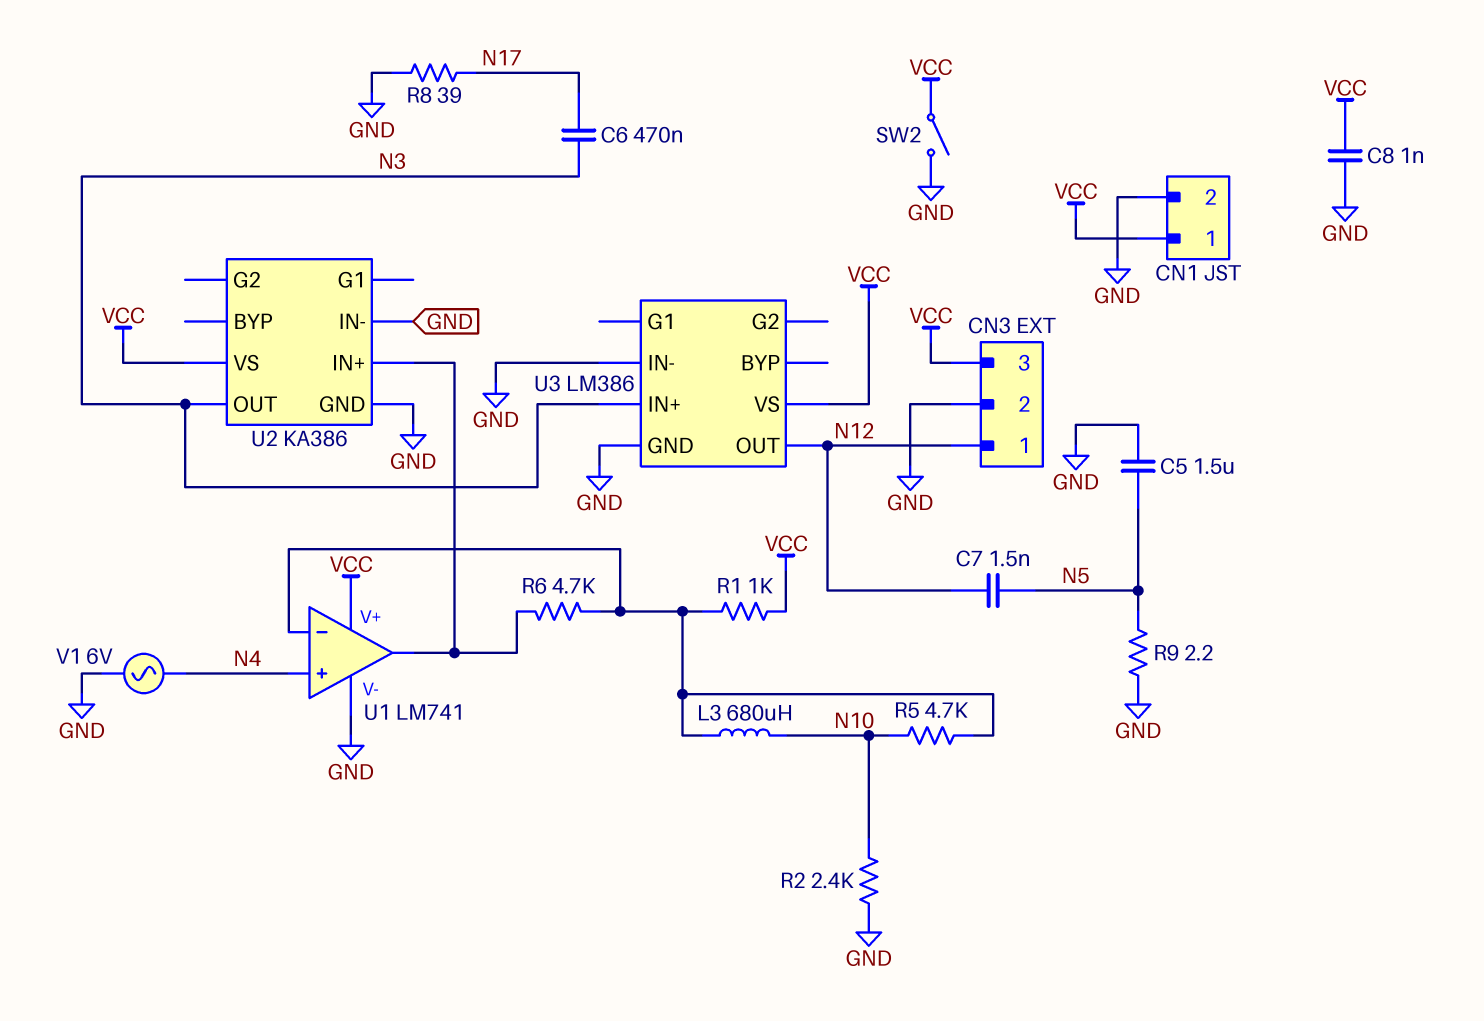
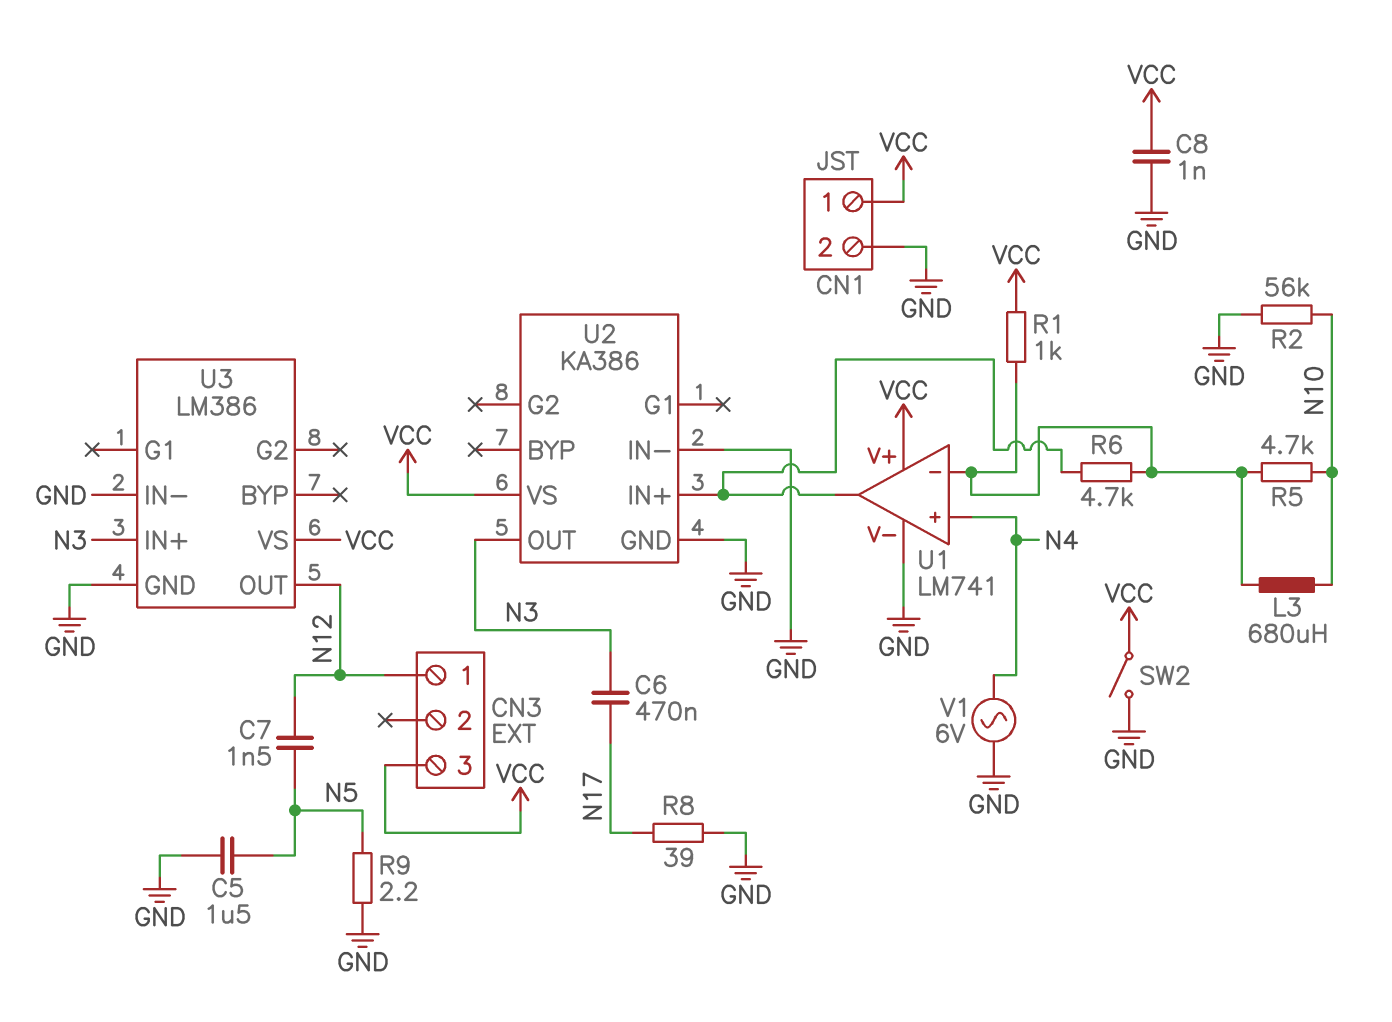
CN3 pin 2: GND -> none
R2: 2.4k (GND, N10) -> 56k (GND, N10)

